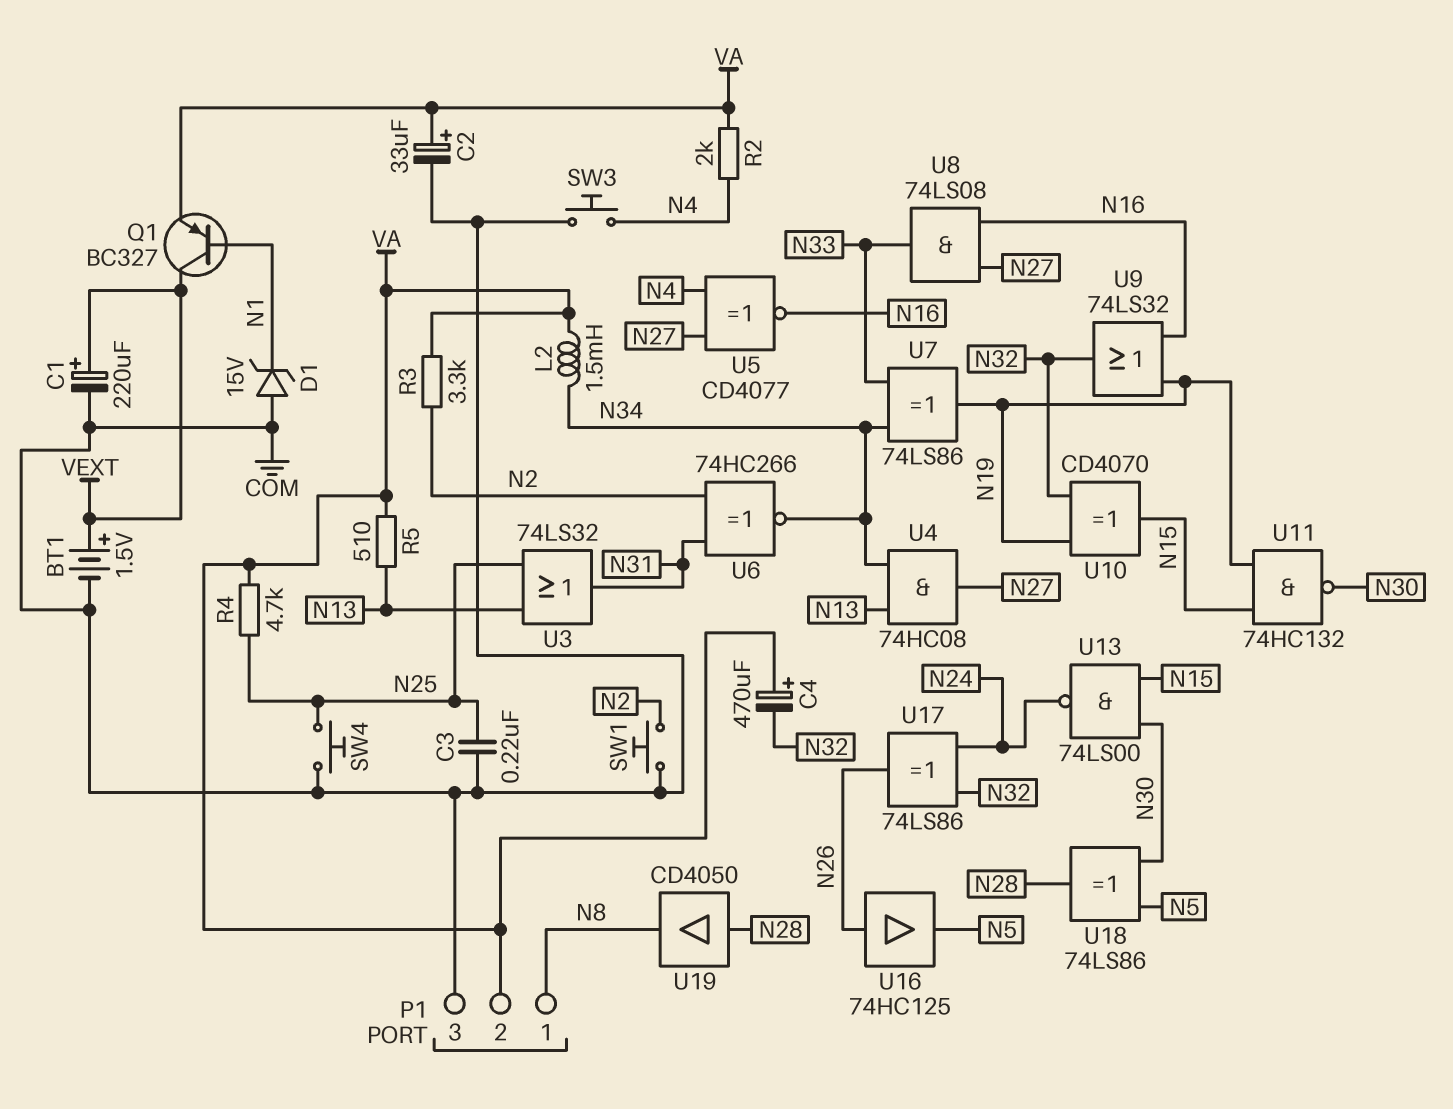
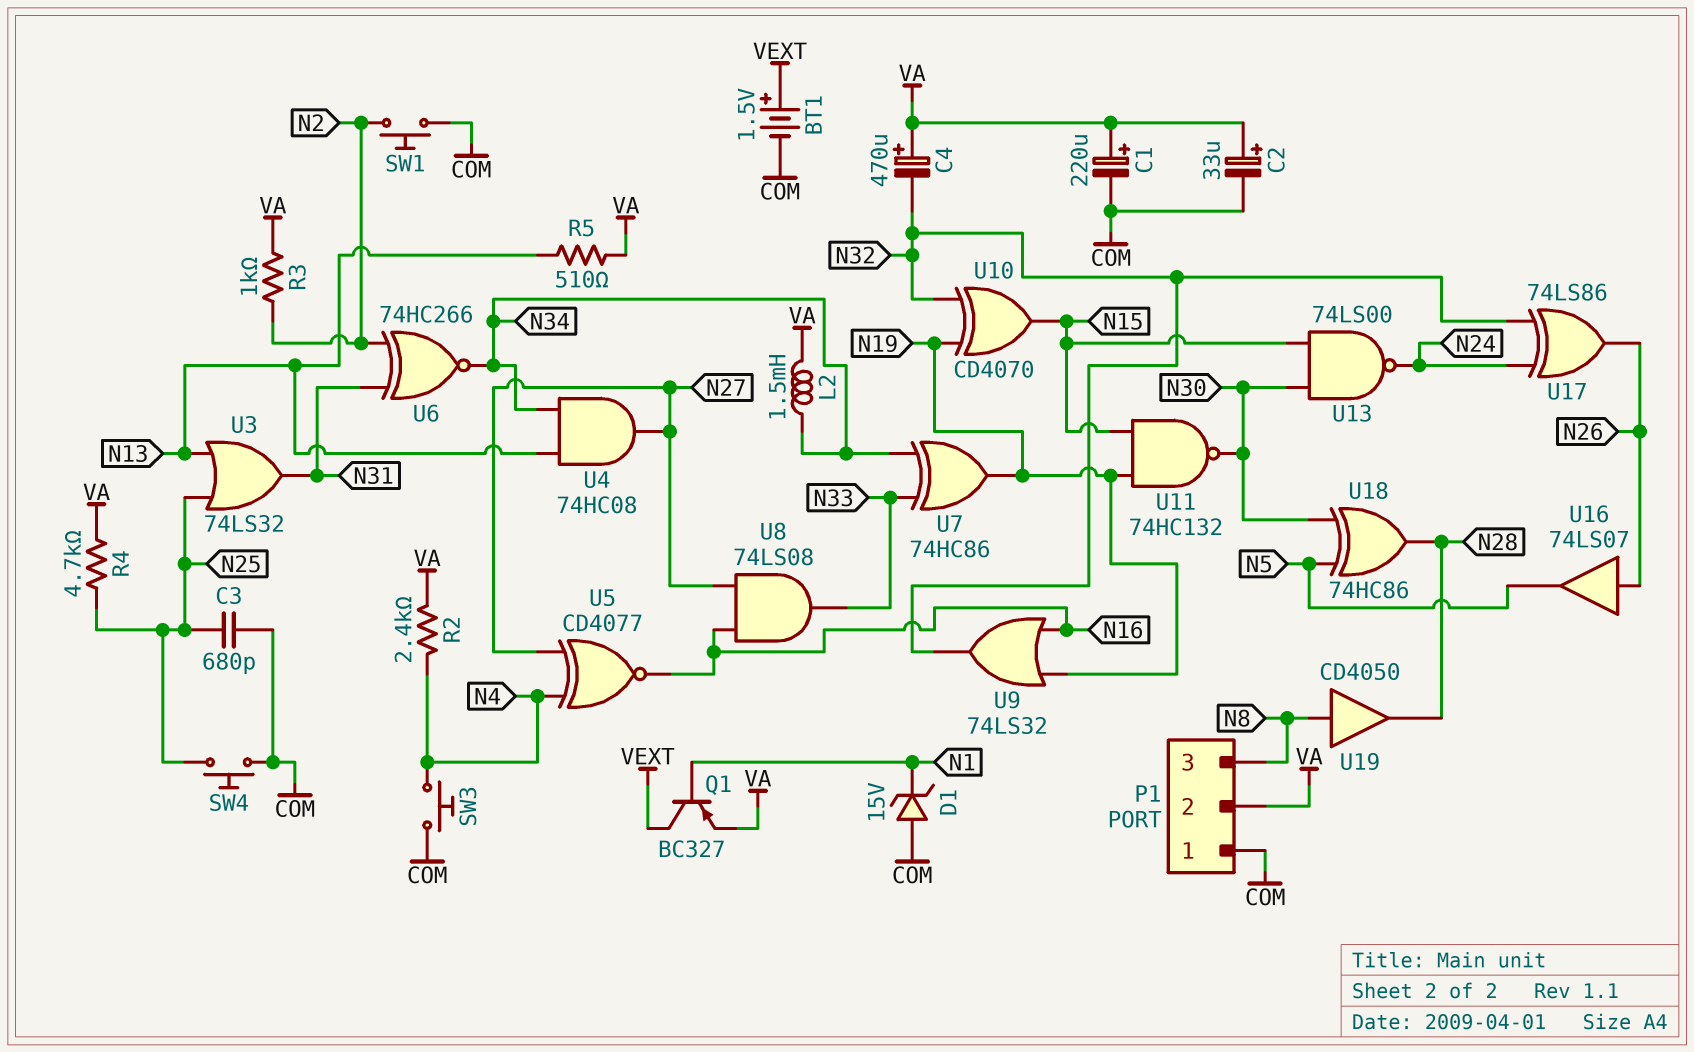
C1: 220uF (plus VEXT, minus COM) -> 220uF (plus VA, minus COM)
C3: 220nF (COM, N25) -> 680pF (COM, N25)
P1 pin 1: N8 -> COM
P1 pin 3: COM -> N8
R2: 2k (N4, VA) -> 2.4k (N4, VA)
R3: 3.3k (N2, VA) -> 1k (N2, VA)
U7: XOR 74LS86 (in N33, in N34, out N19) -> XOR 74HC86 (in N33, in N34, out N19)
U16: buffer 74HC125 (in N26, out N5) -> buffer 74LS07 (in N26, out N5)
U18: XOR 74LS86 (in N5, in N30, out N28) -> XOR 74HC86 (in N5, in N30, out N28)
U19: buffer CD4050 (in N28, out N8) -> buffer CD4050 (in N8, out N28)

